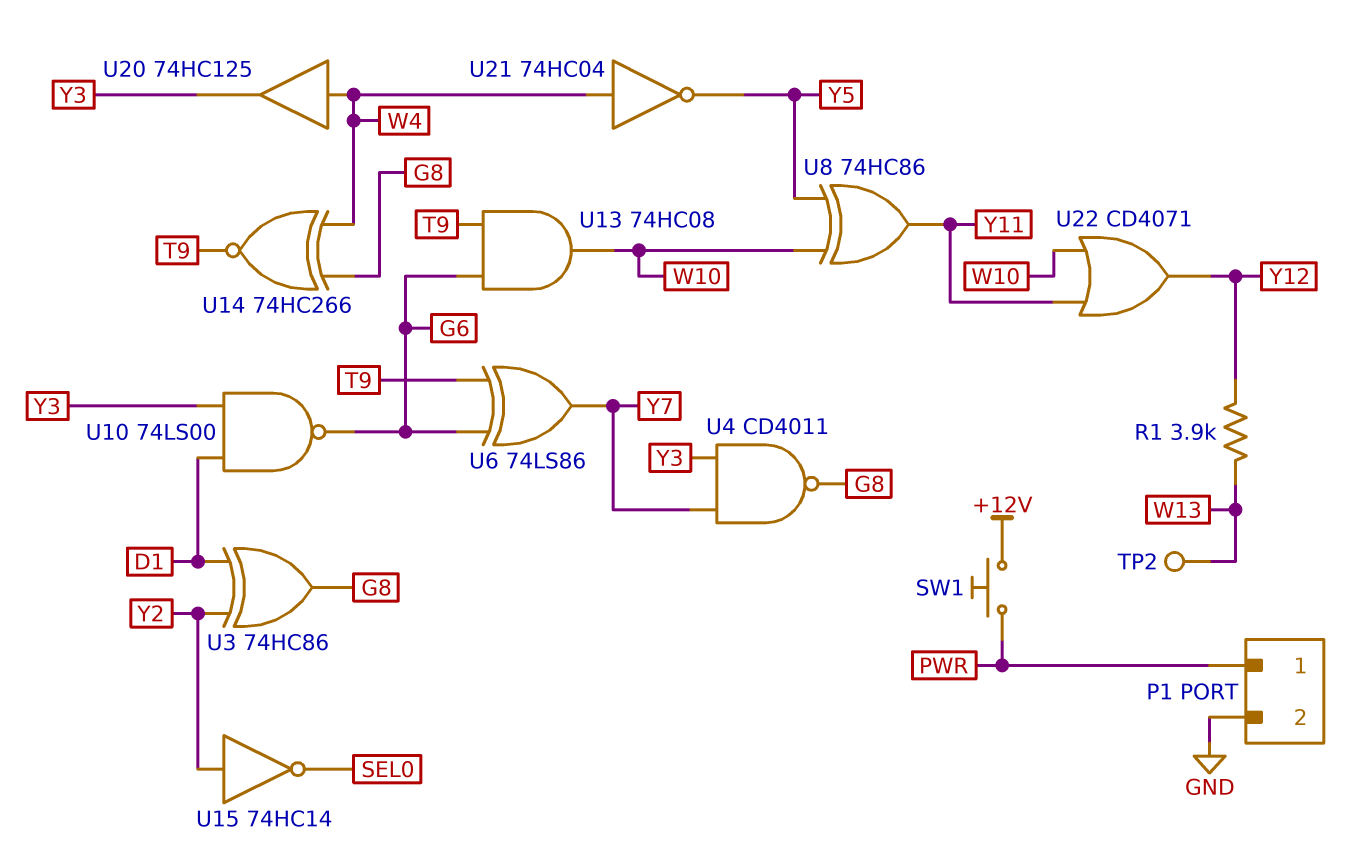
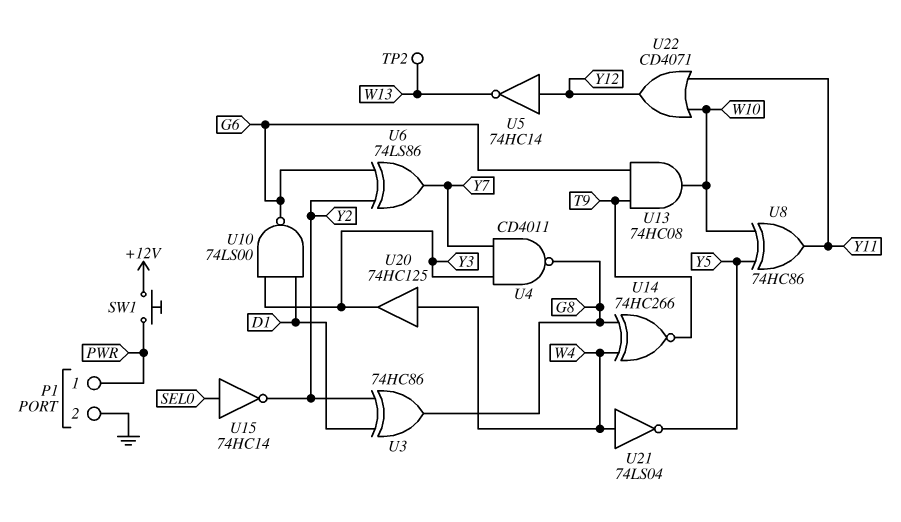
R1: 3.9k (W13, Y12) -> none
U5: none -> NOT 74HC14 (in Y12, out W13)
U6: XOR 74LS86 (in G6, in T9, out Y7) -> XOR 74LS86 (in G6, in Y2, out Y7)
U15: NOT 74HC14 (in Y2, out SEL0) -> NOT 74HC14 (in SEL0, out Y2)
U21: NOT 74HC04 (in W4, out Y5) -> NOT 74LS04 (in W4, out Y5)

